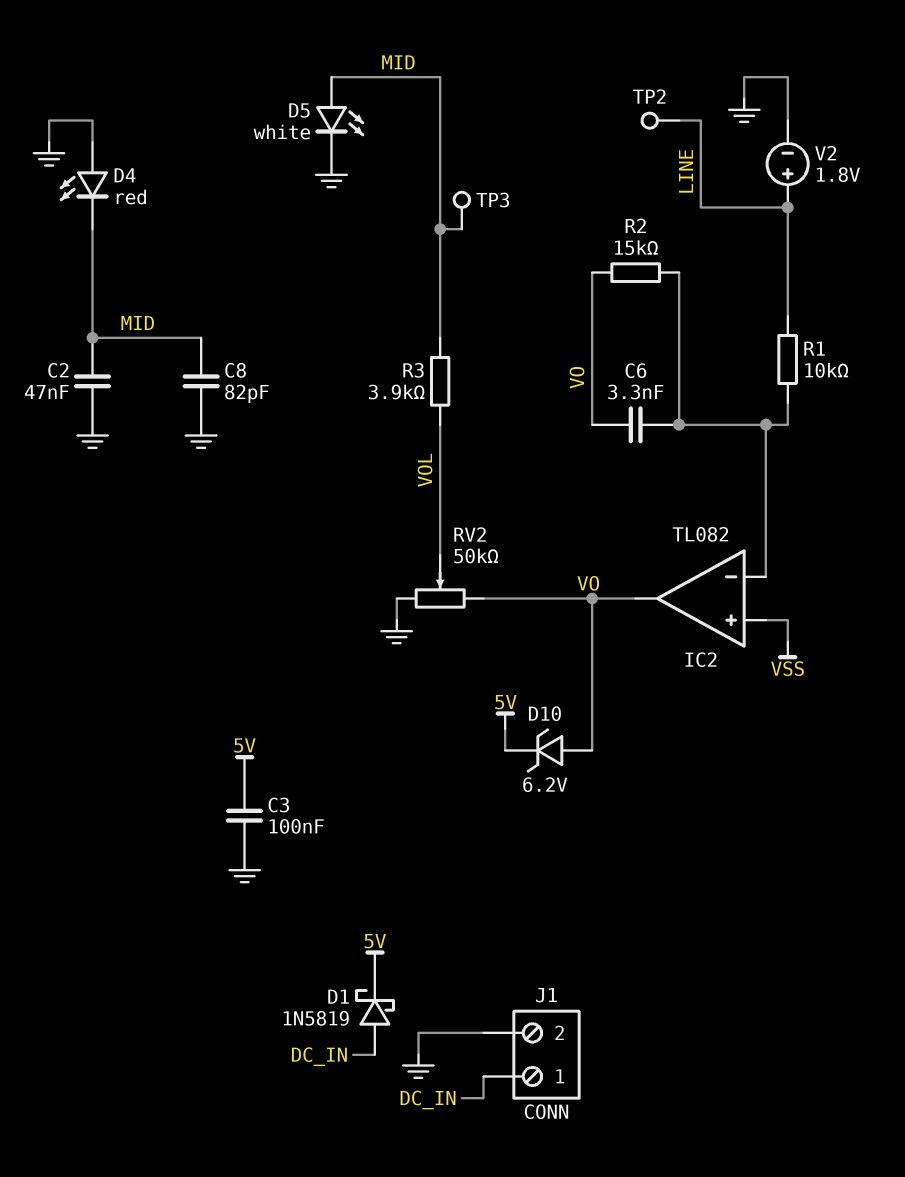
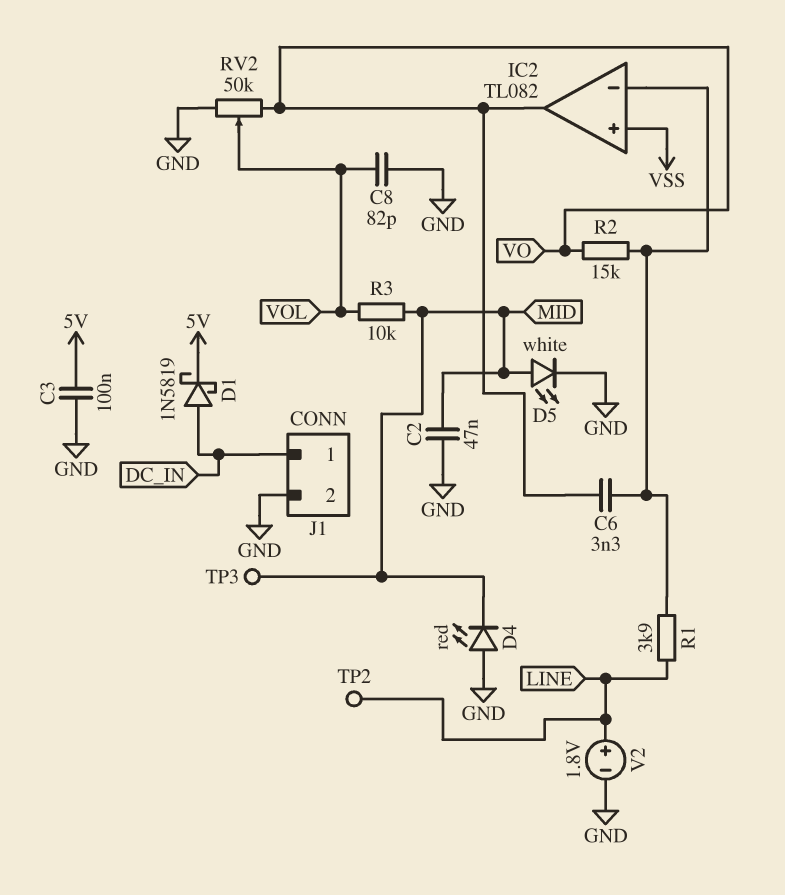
C8: 82pF (GND, MID) -> 82pF (GND, VOL)
D10: zener 6.2V (A VO, K 5V) -> none
R1: 10k (IC2/in-, LINE) -> 3.9k (IC2/in-, LINE)
R3: 3.9k (MID, VOL) -> 10k (MID, VOL)

